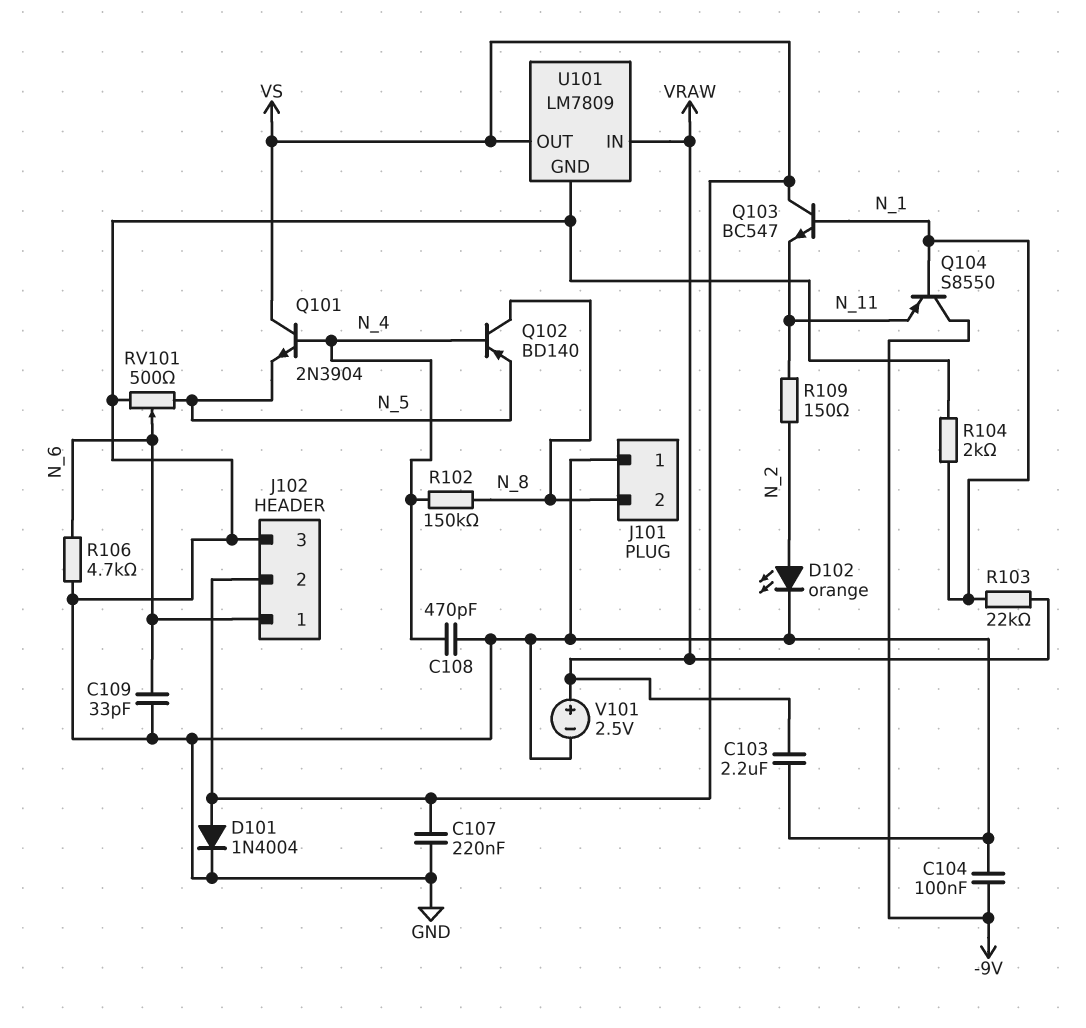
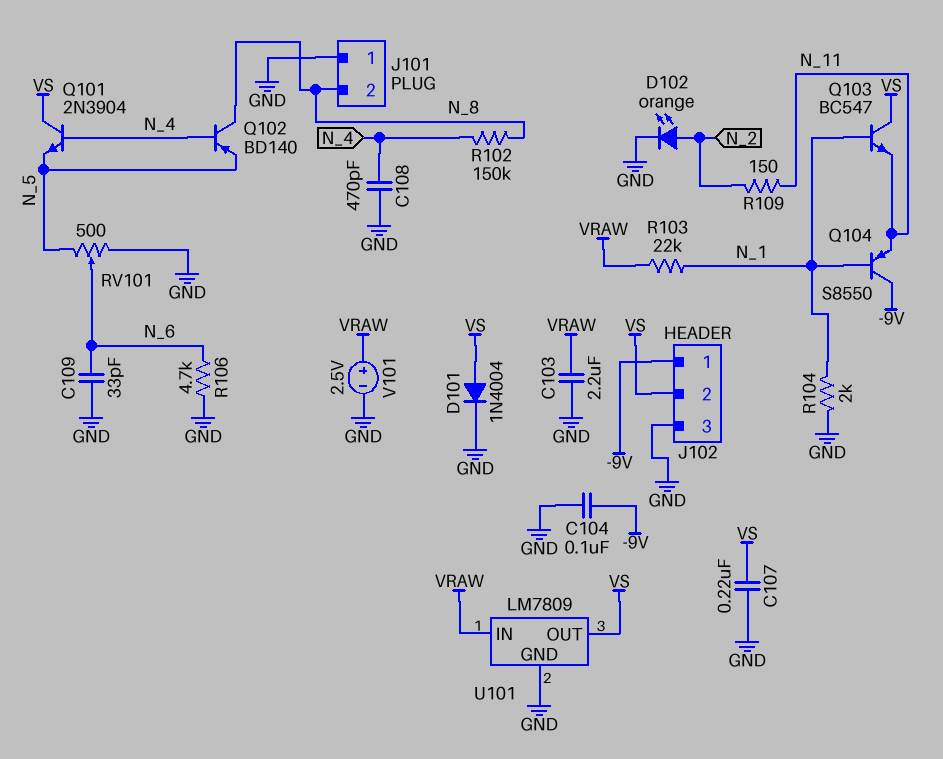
J102 pin 1: N_6 -> -9V

